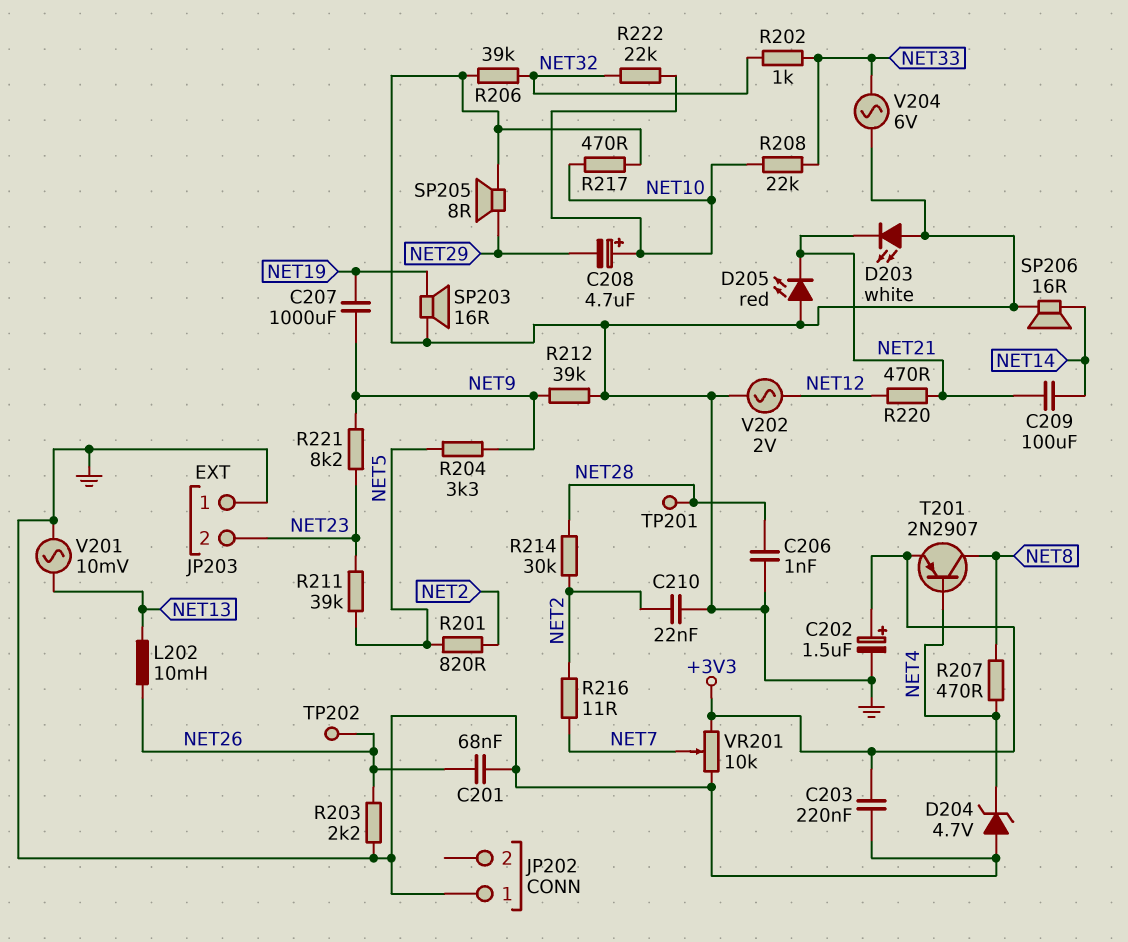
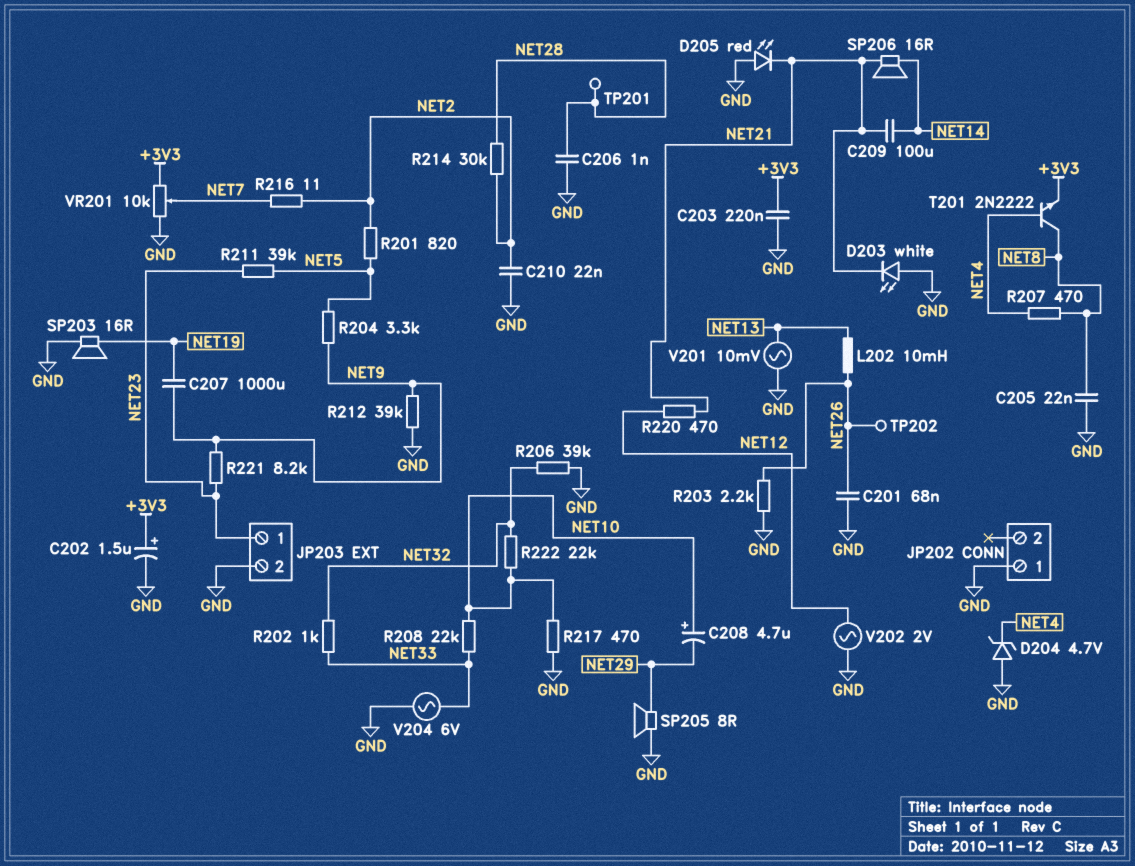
C205: none -> 22nF (GND, NET8)
JP203 pin 1: GND -> NET23
JP203 pin 2: NET23 -> GND
SP206: speaker 16R (GND, NET14) -> speaker 16R (NET14, NET21)
T201: PNP 2N2907 (B NET4, C NET8, E +3V3) -> NPN 2N2222 (B NET4, C NET8, E +3V3)

